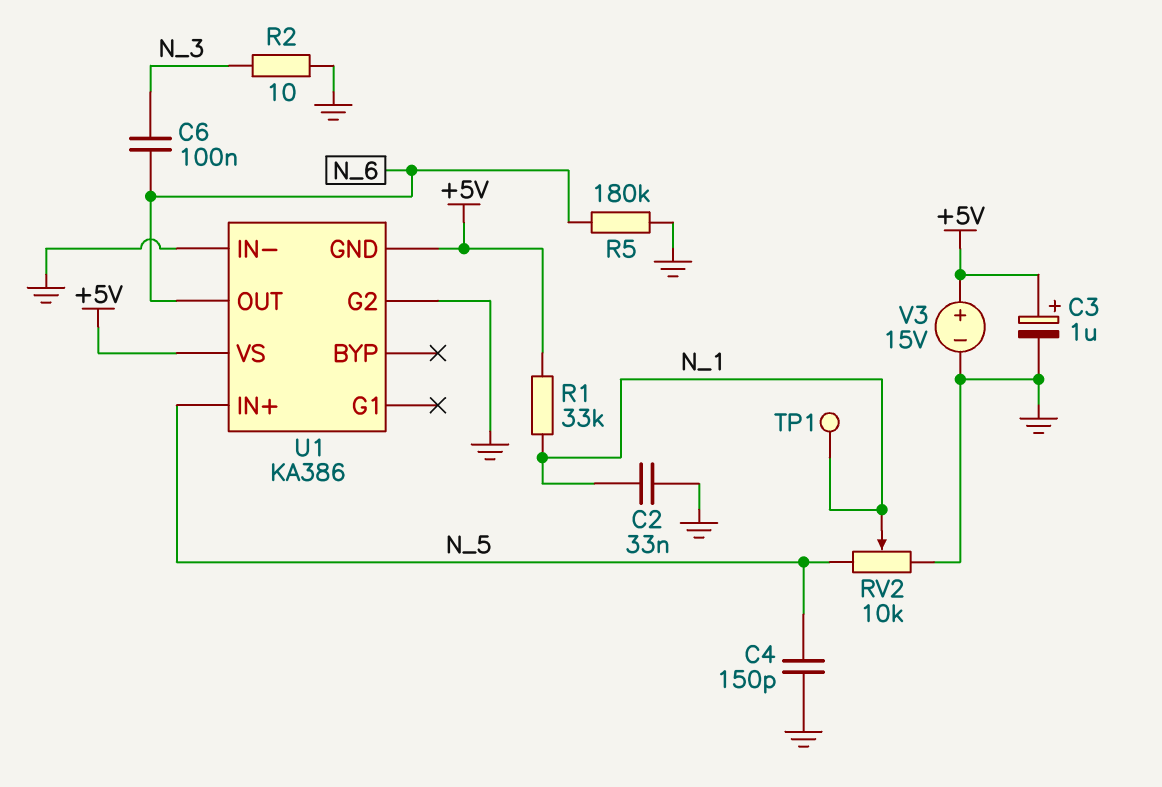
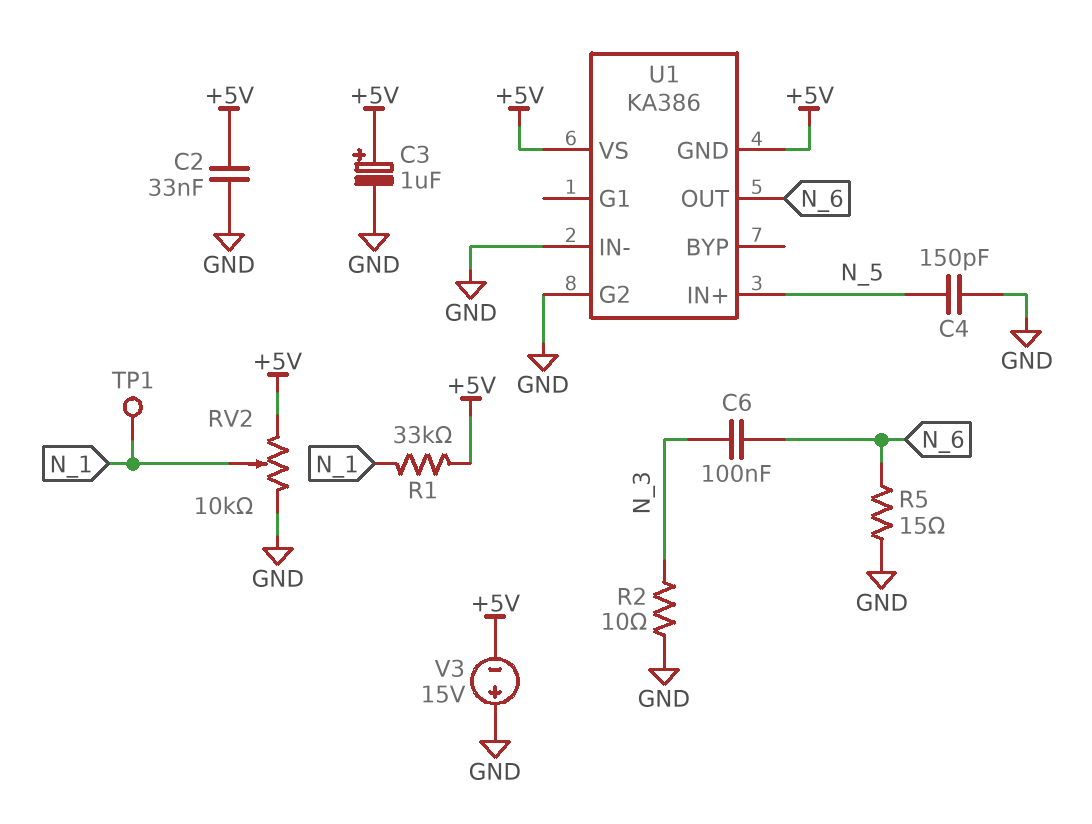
C2: 33nF (GND, N_1) -> 33nF (+5V, GND)
R5: 180k (GND, N_6) -> 15 (GND, N_6)
RV2: 10k (GND, N_5, wiper N_1) -> 10k (+5V, GND, wiper N_1)
V3: 15V (plus +5V, minus GND) -> 15V (plus GND, minus +5V)

